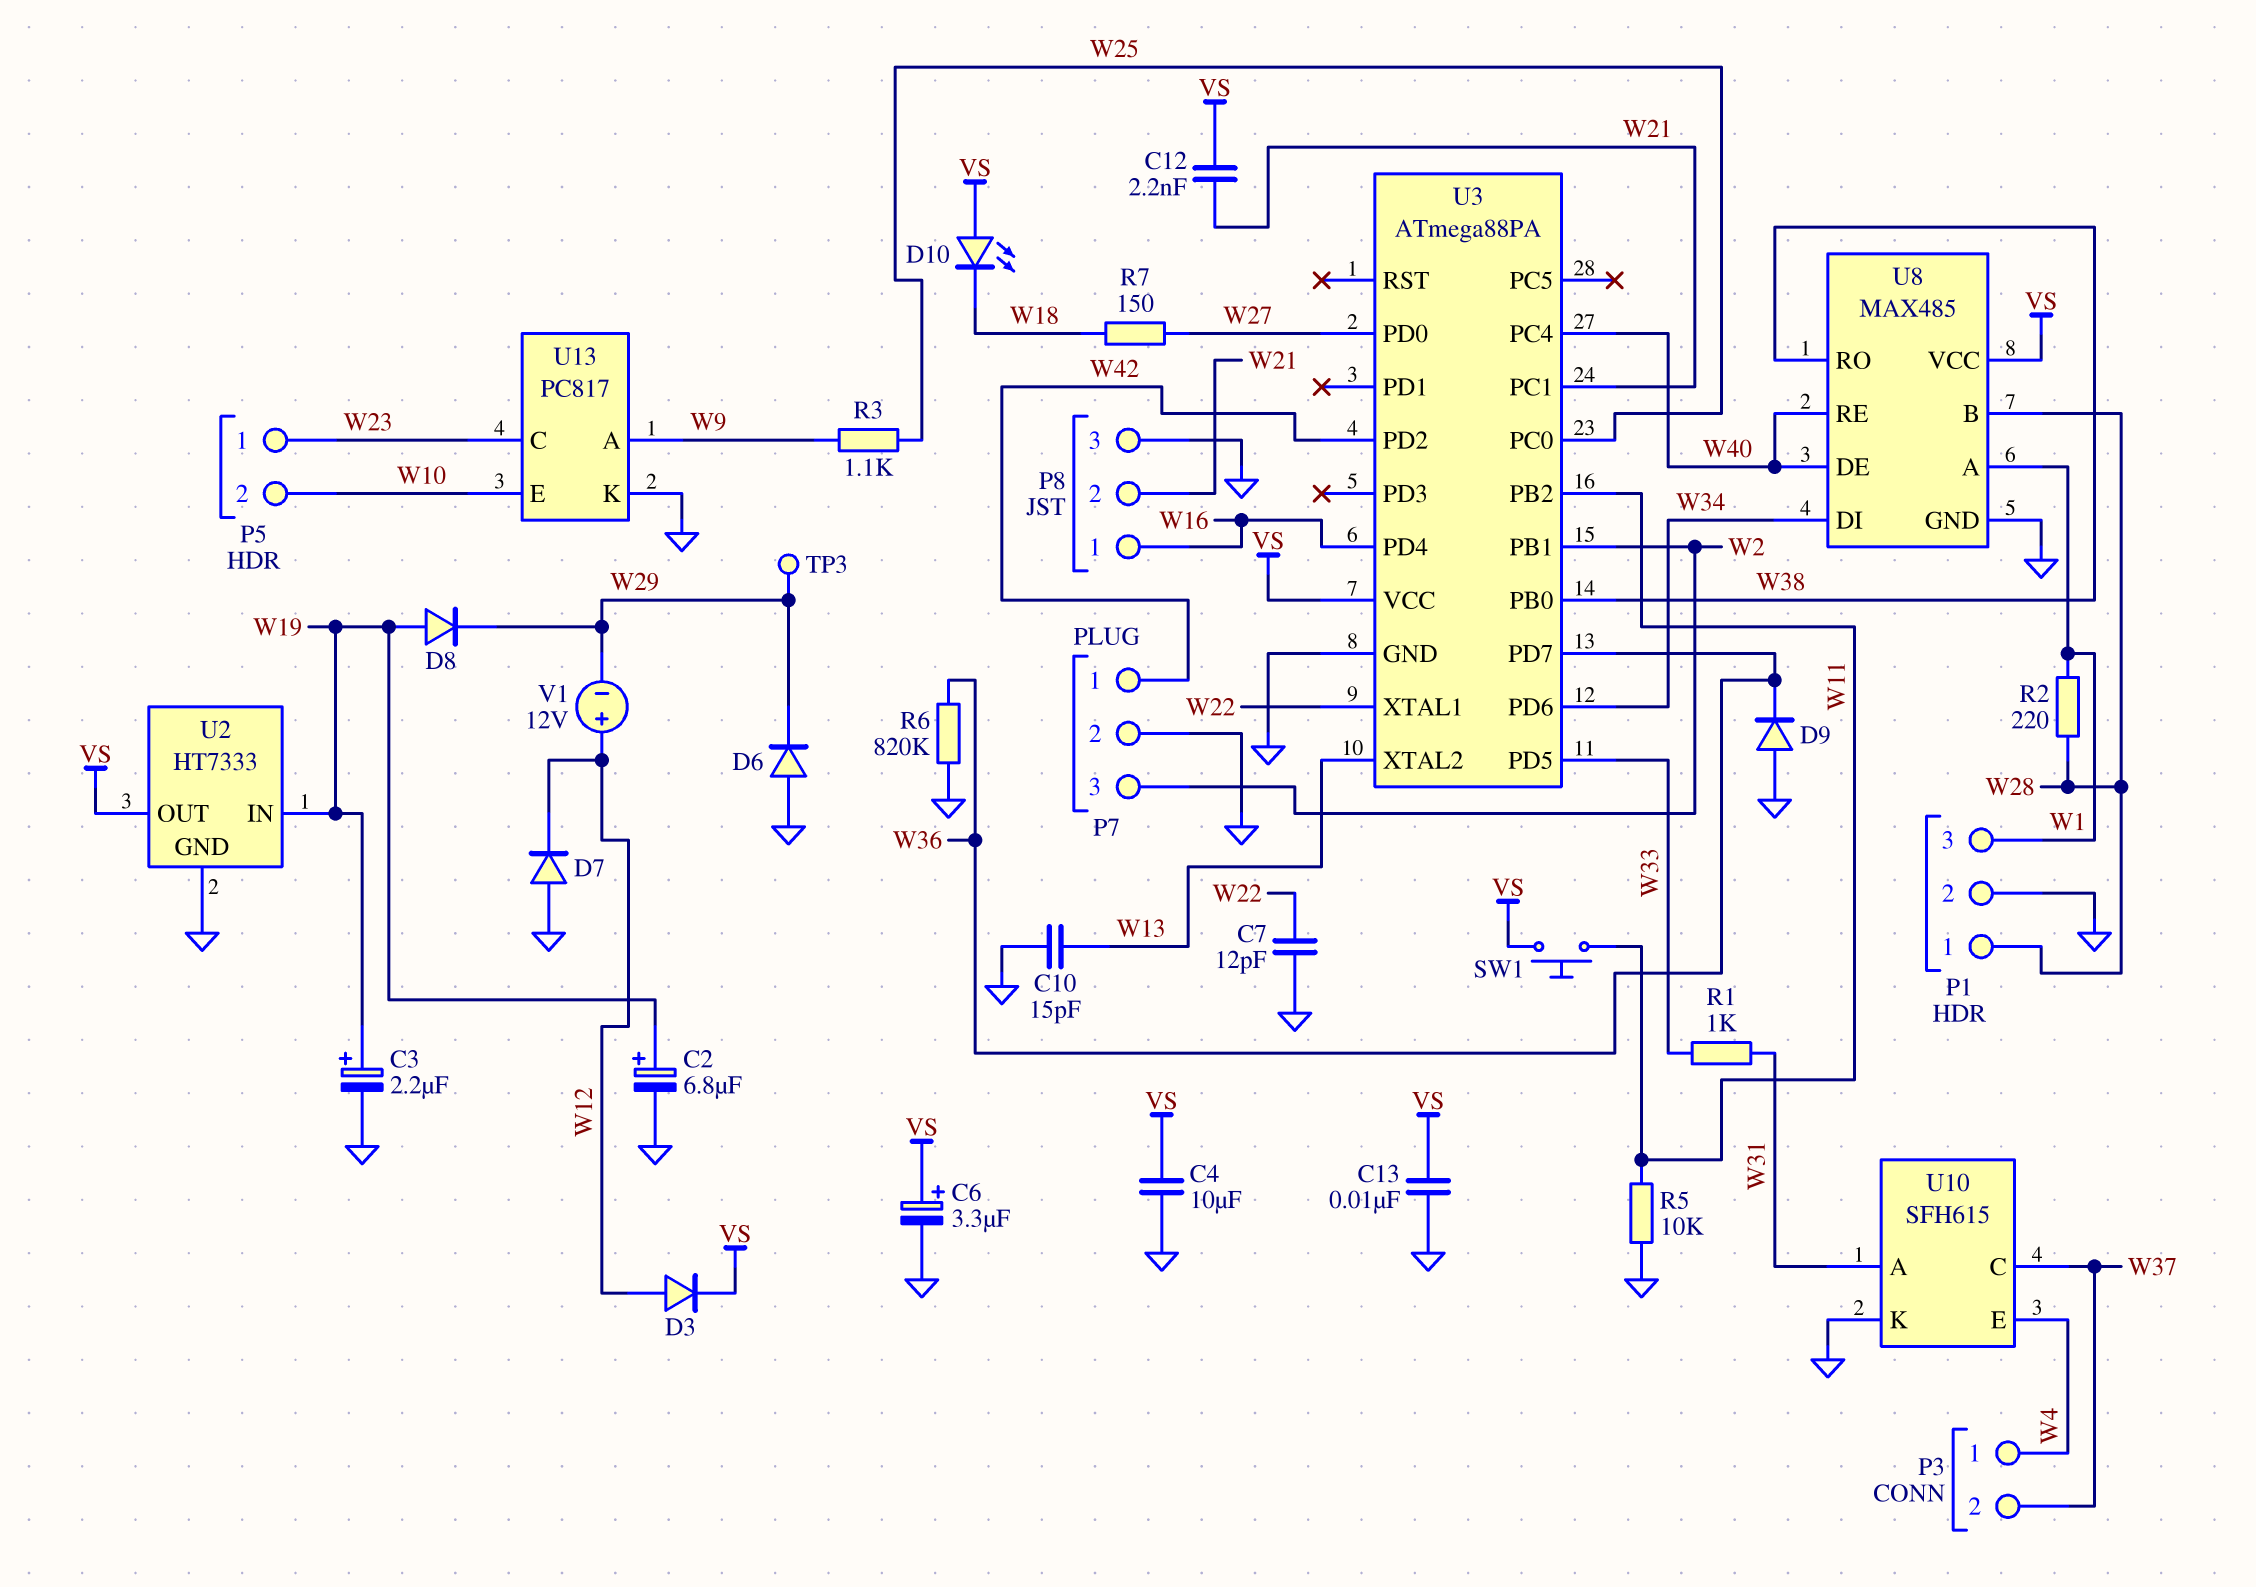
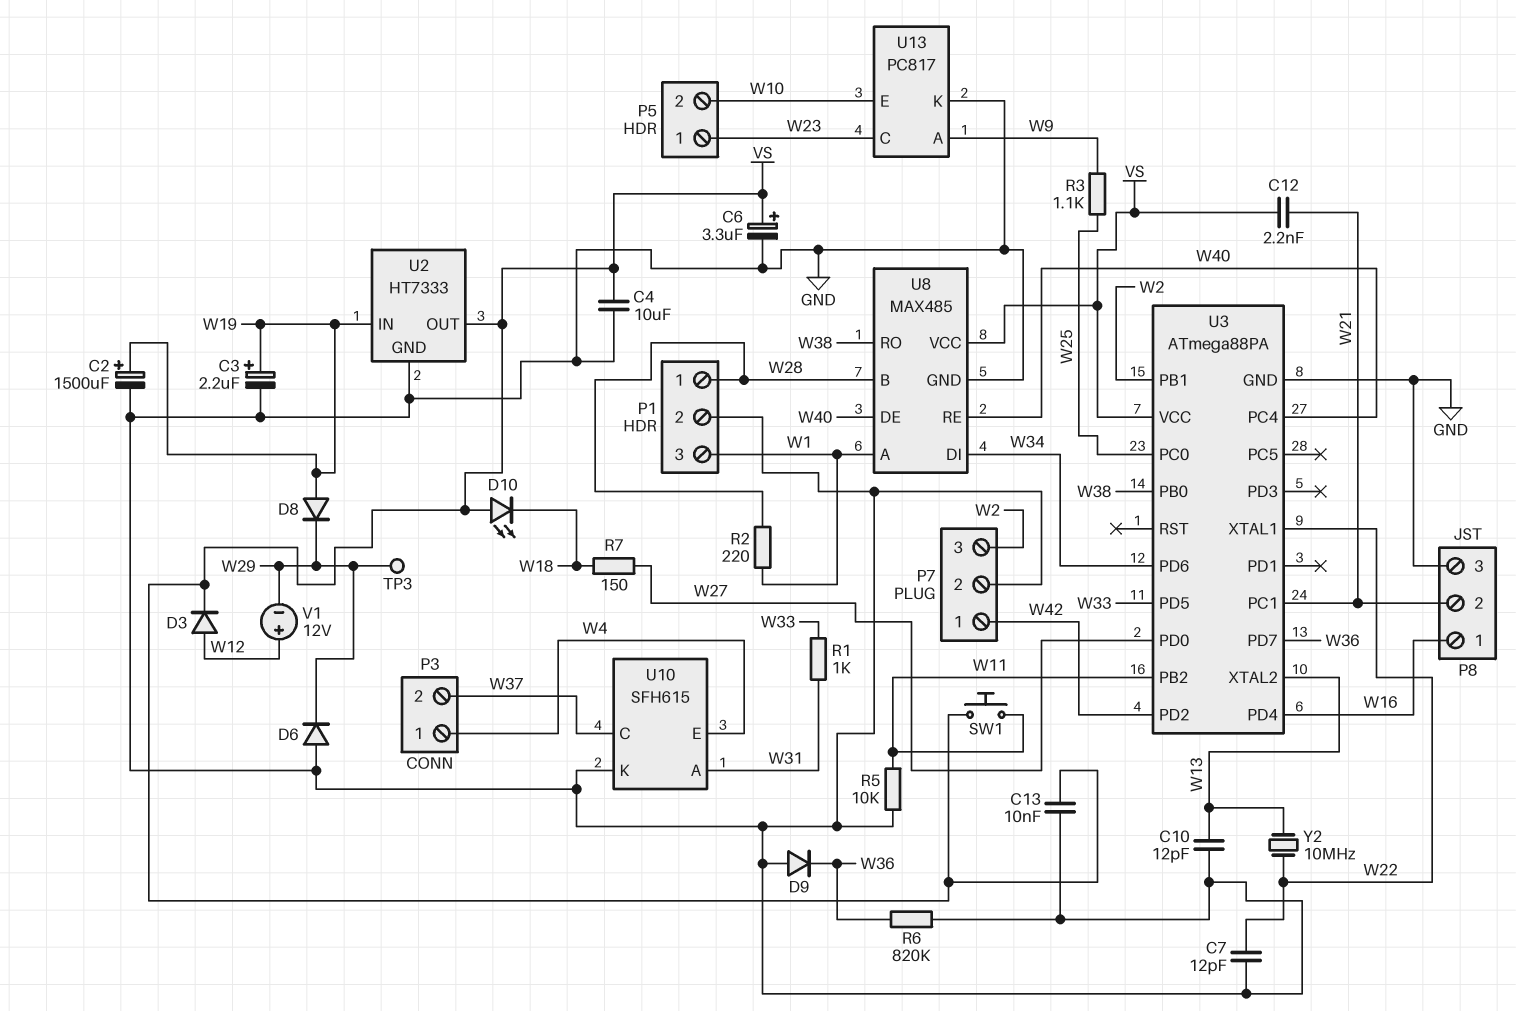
C2: 6.8uF (plus W19, minus GND) -> 1500uF (plus W19, minus GND)
C10: 15pF (GND, W13) -> 12pF (GND, W13)
D7: diode (A GND, K W12) -> none
Y2: none -> 10MHz (W13, W22)

